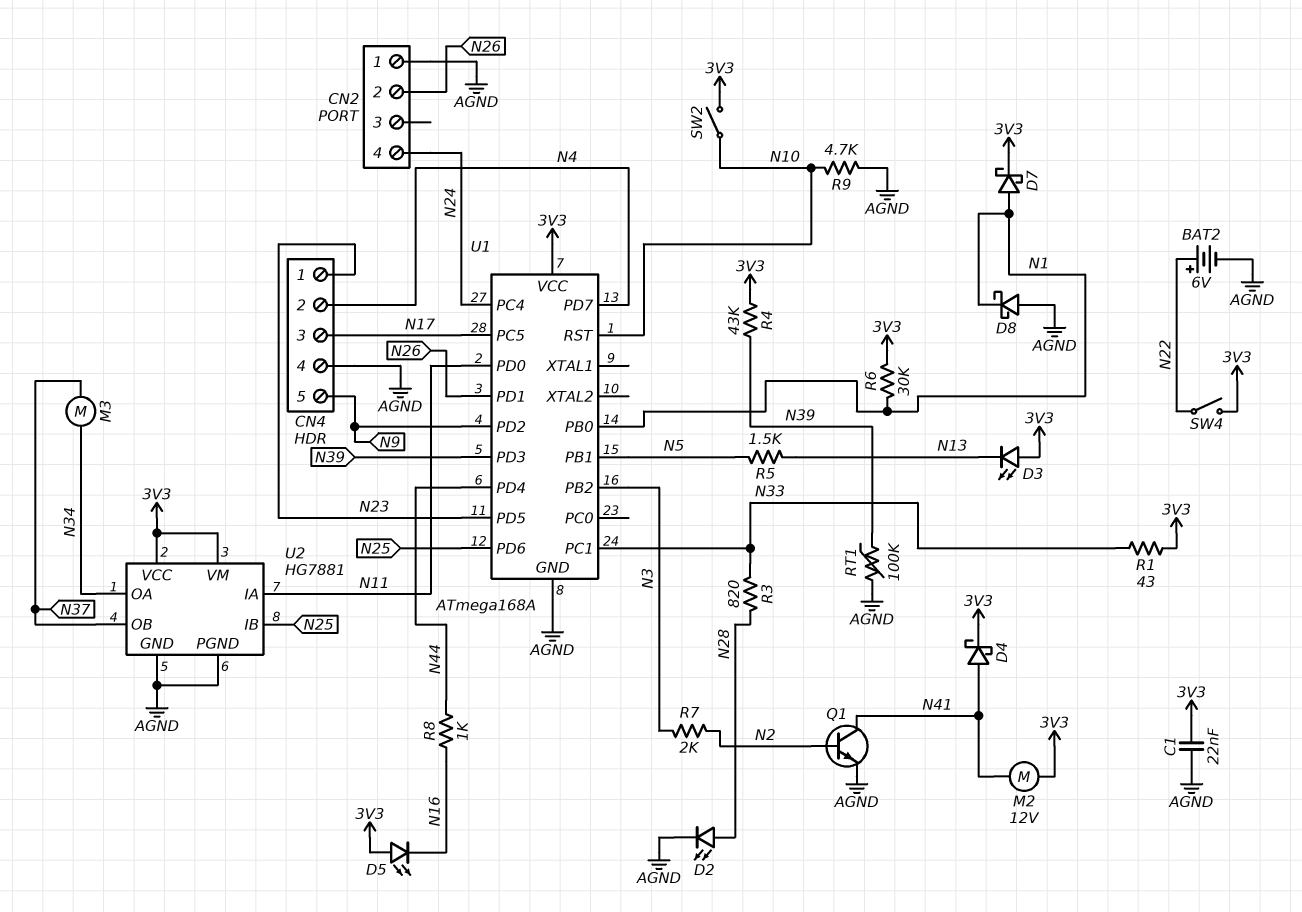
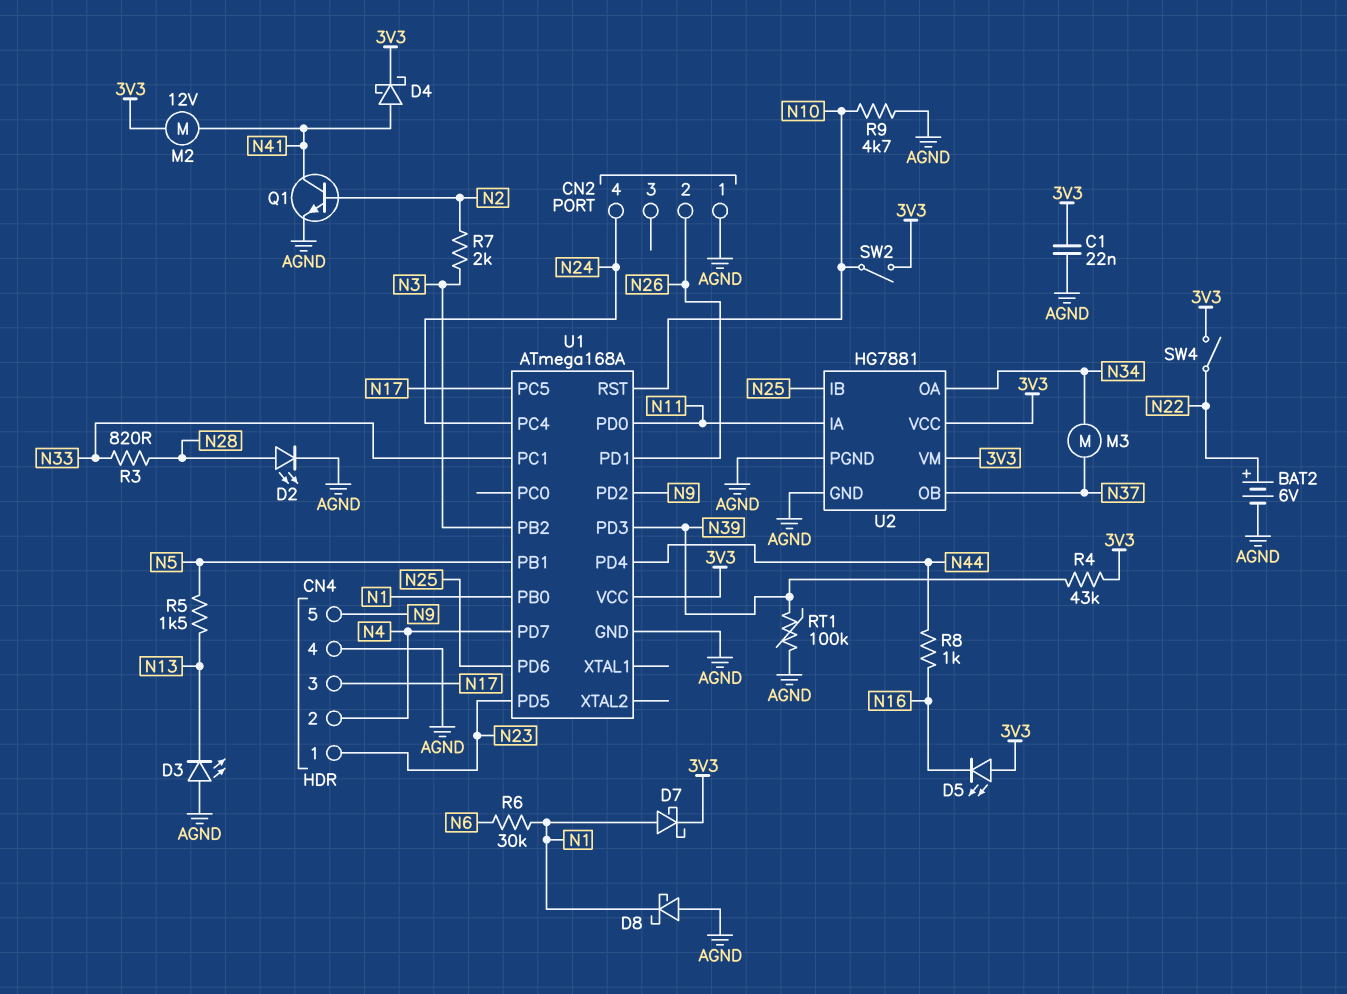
D3: LED (A 3V3, K N13) -> LED (A AGND, K N13)
R1: 43 (3V3, N33) -> none
R6: 30k (3V3, N1) -> 30k (N1, N6)

